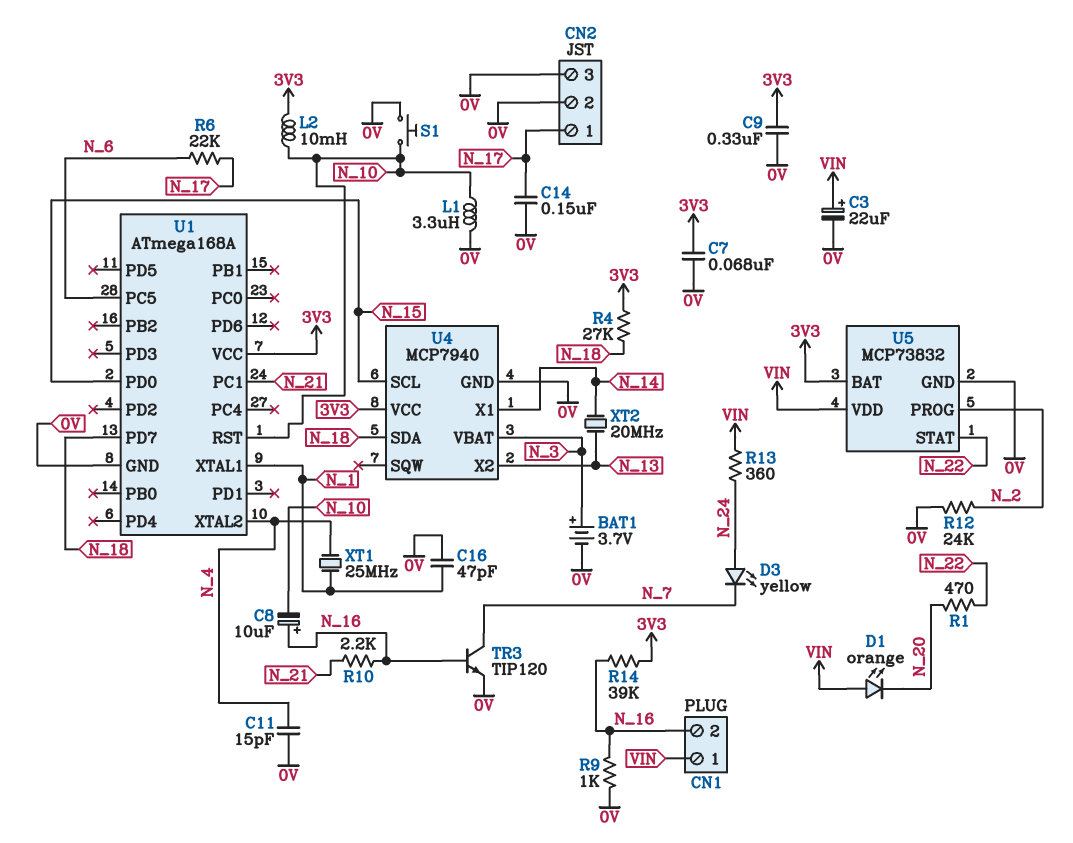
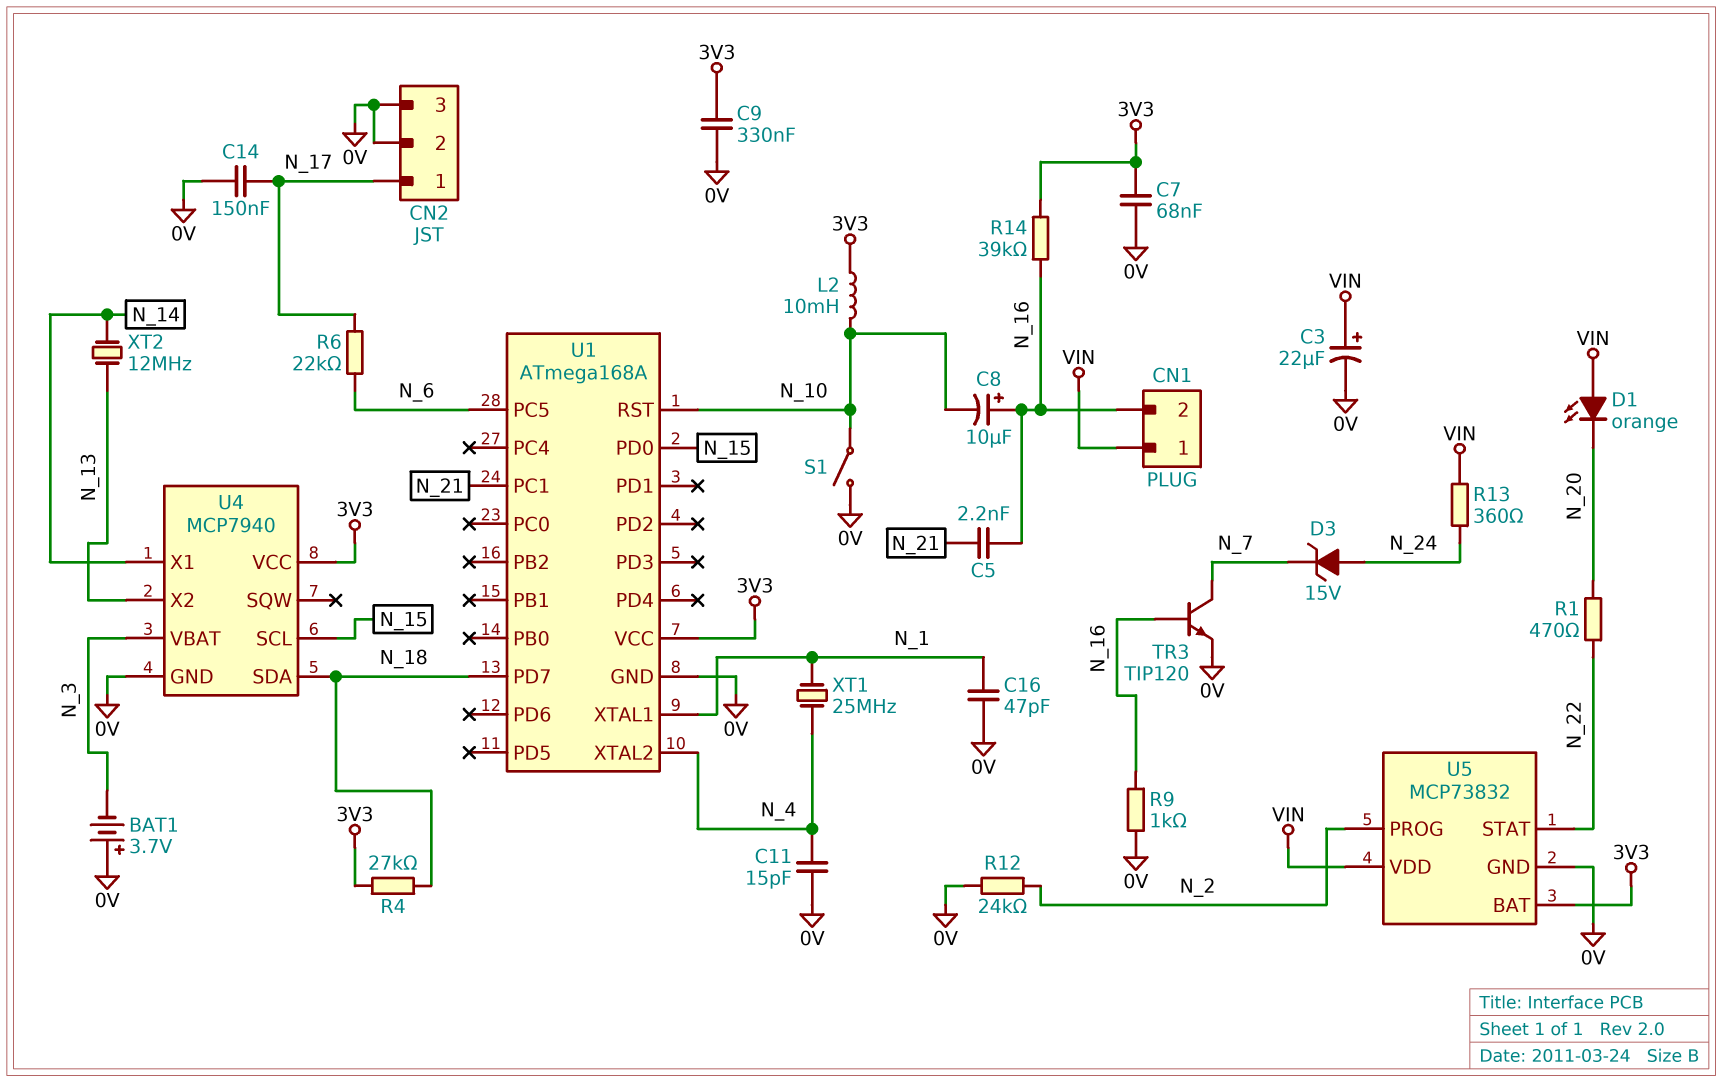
BAT1: 3.7V (plus N_3, minus 0V) -> 3.7V (plus 0V, minus N_3)
C5: none -> 2.2nF (N_16, N_21)
D3: LED yellow (A N_24, K N_7) -> zener 15V (A N_24, K N_7)
L1: 3.3uH (0V, N_10) -> none
R10: 2.2k (N_16, N_21) -> none
S1: button (0V, N_10) -> switch (0V, N_10)
XT2: 20MHz (N_13, N_14) -> 12MHz (N_13, N_14)

